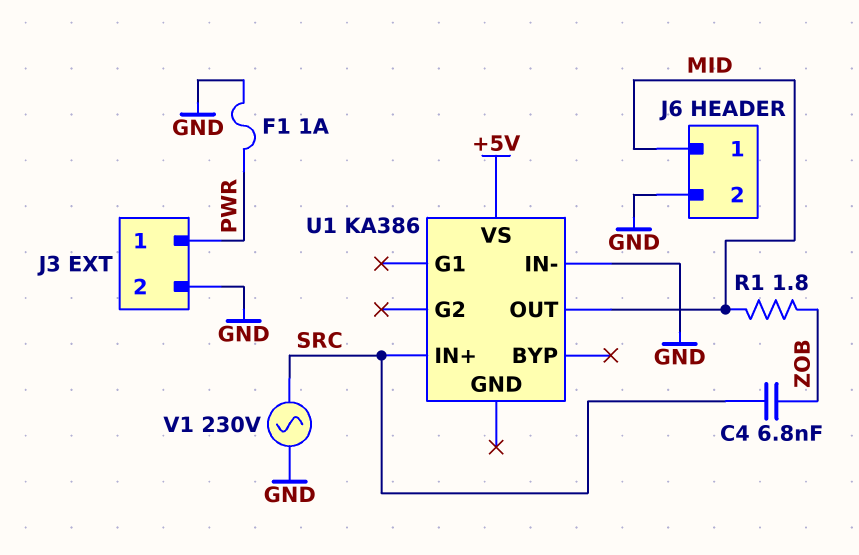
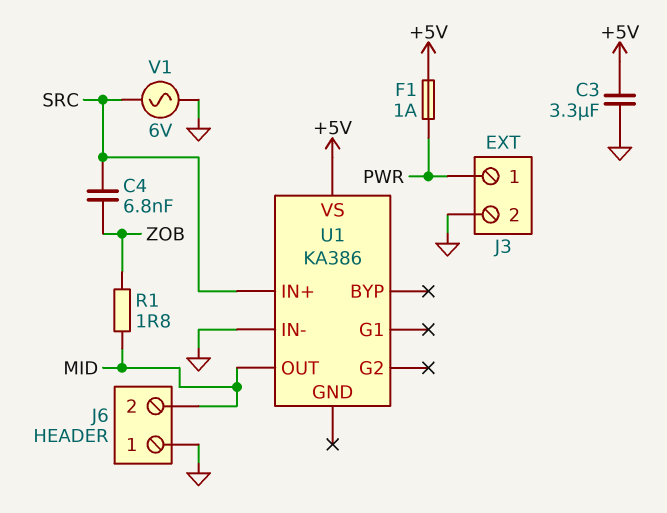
C3: none -> 3.3uF (+5V, GND)
F1: 1A (GND, PWR) -> 1A (+5V, PWR)
J6 pin 1: MID -> GND
J6 pin 2: GND -> MID
V1: AC 230V (GND, SRC) -> AC 6V (GND, SRC)

